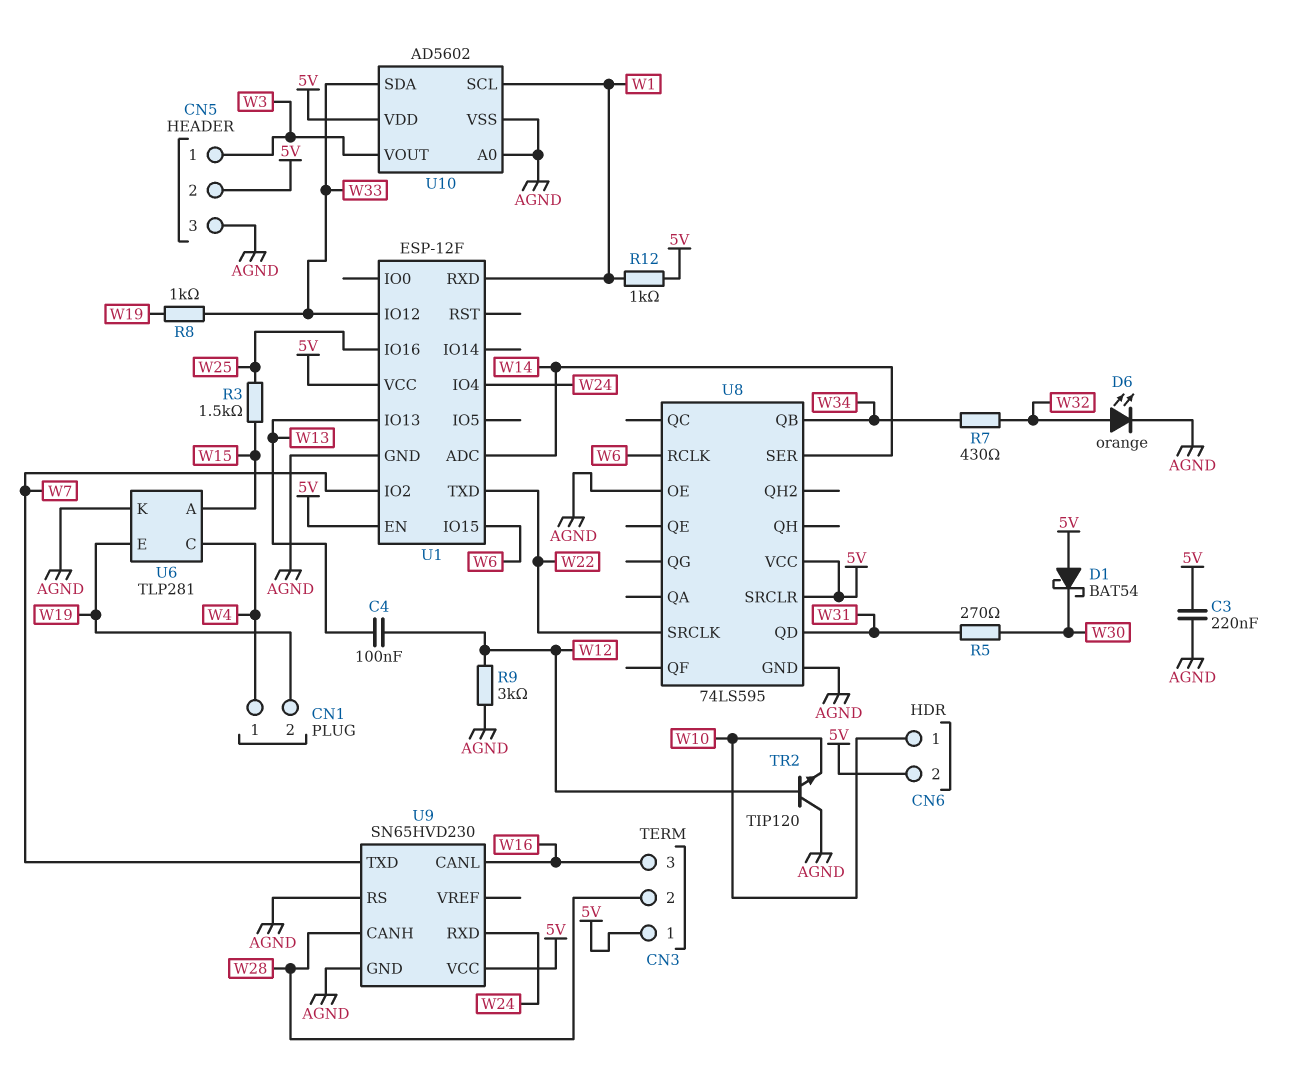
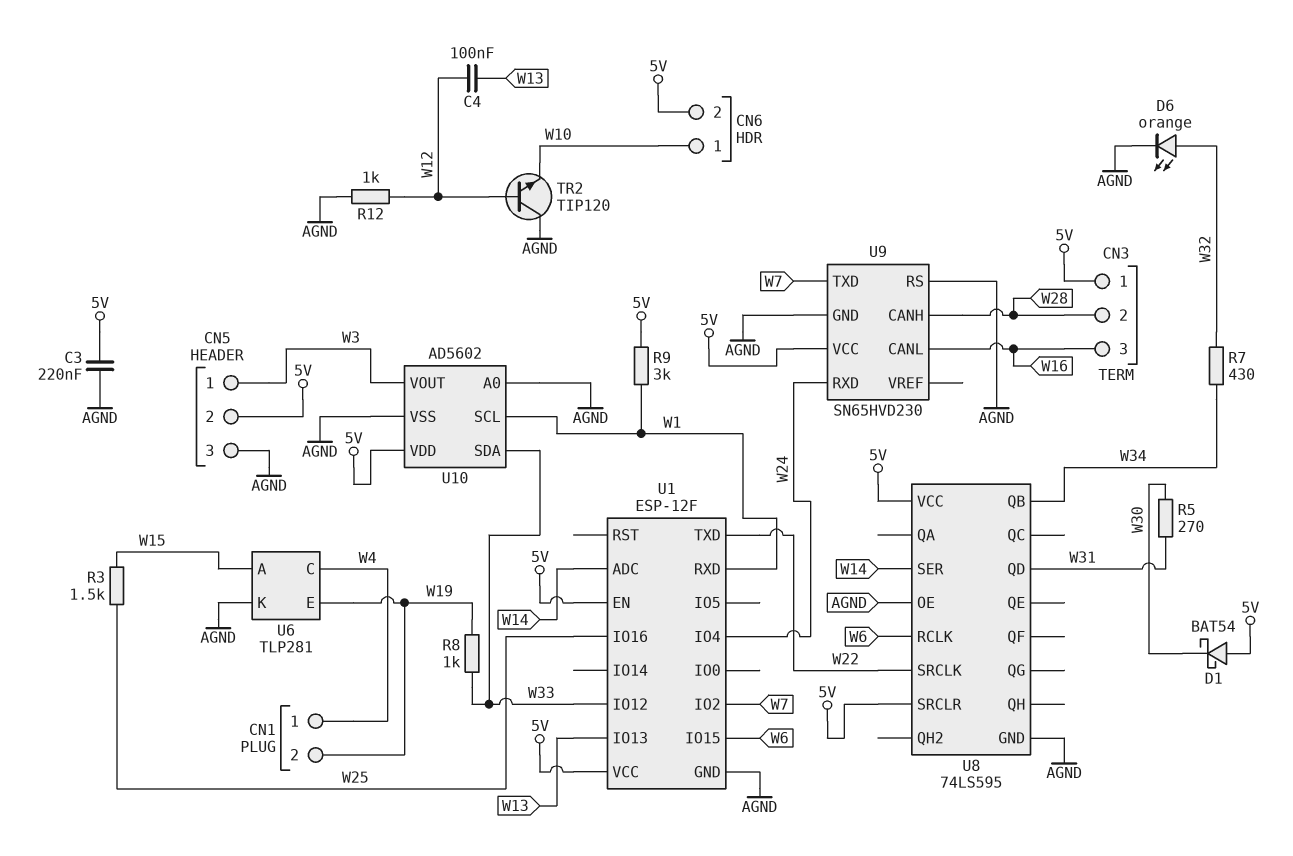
R9: 3k (AGND, W12) -> 3k (5V, W1)
R12: 1k (5V, W1) -> 1k (AGND, W12)

